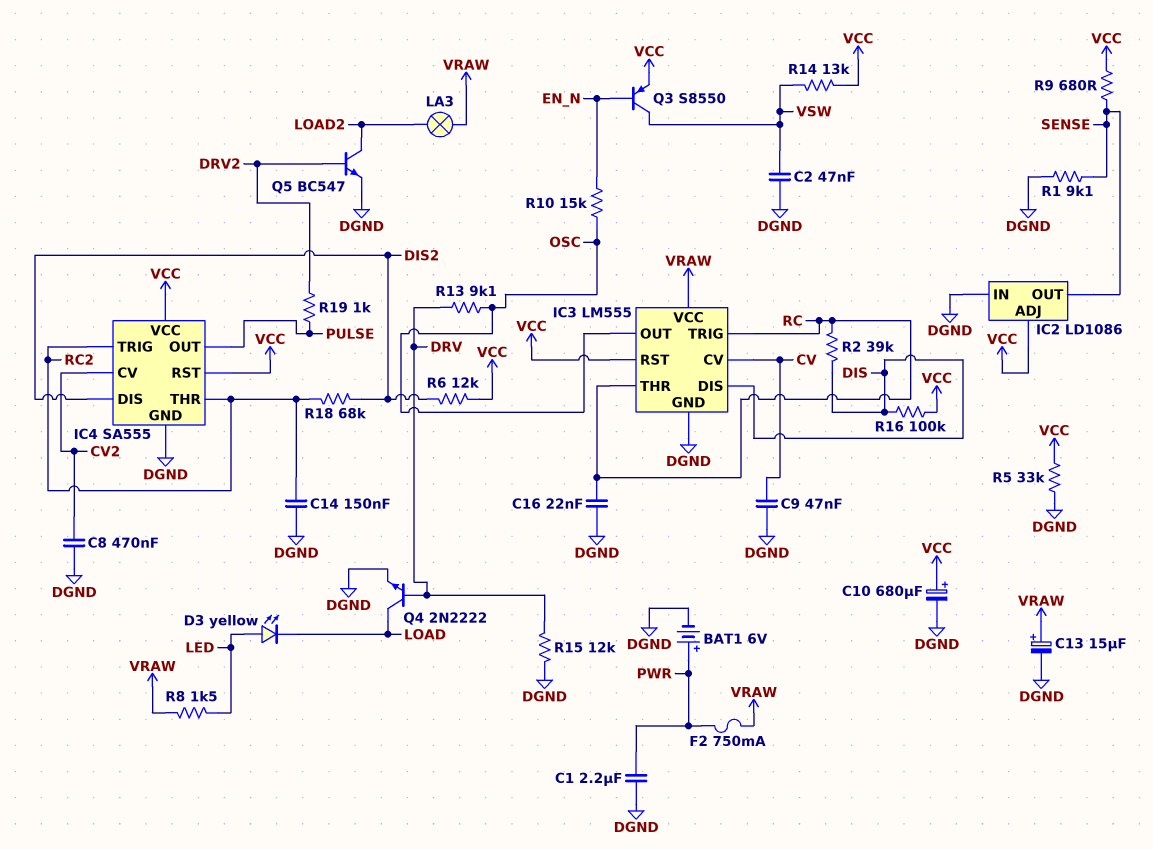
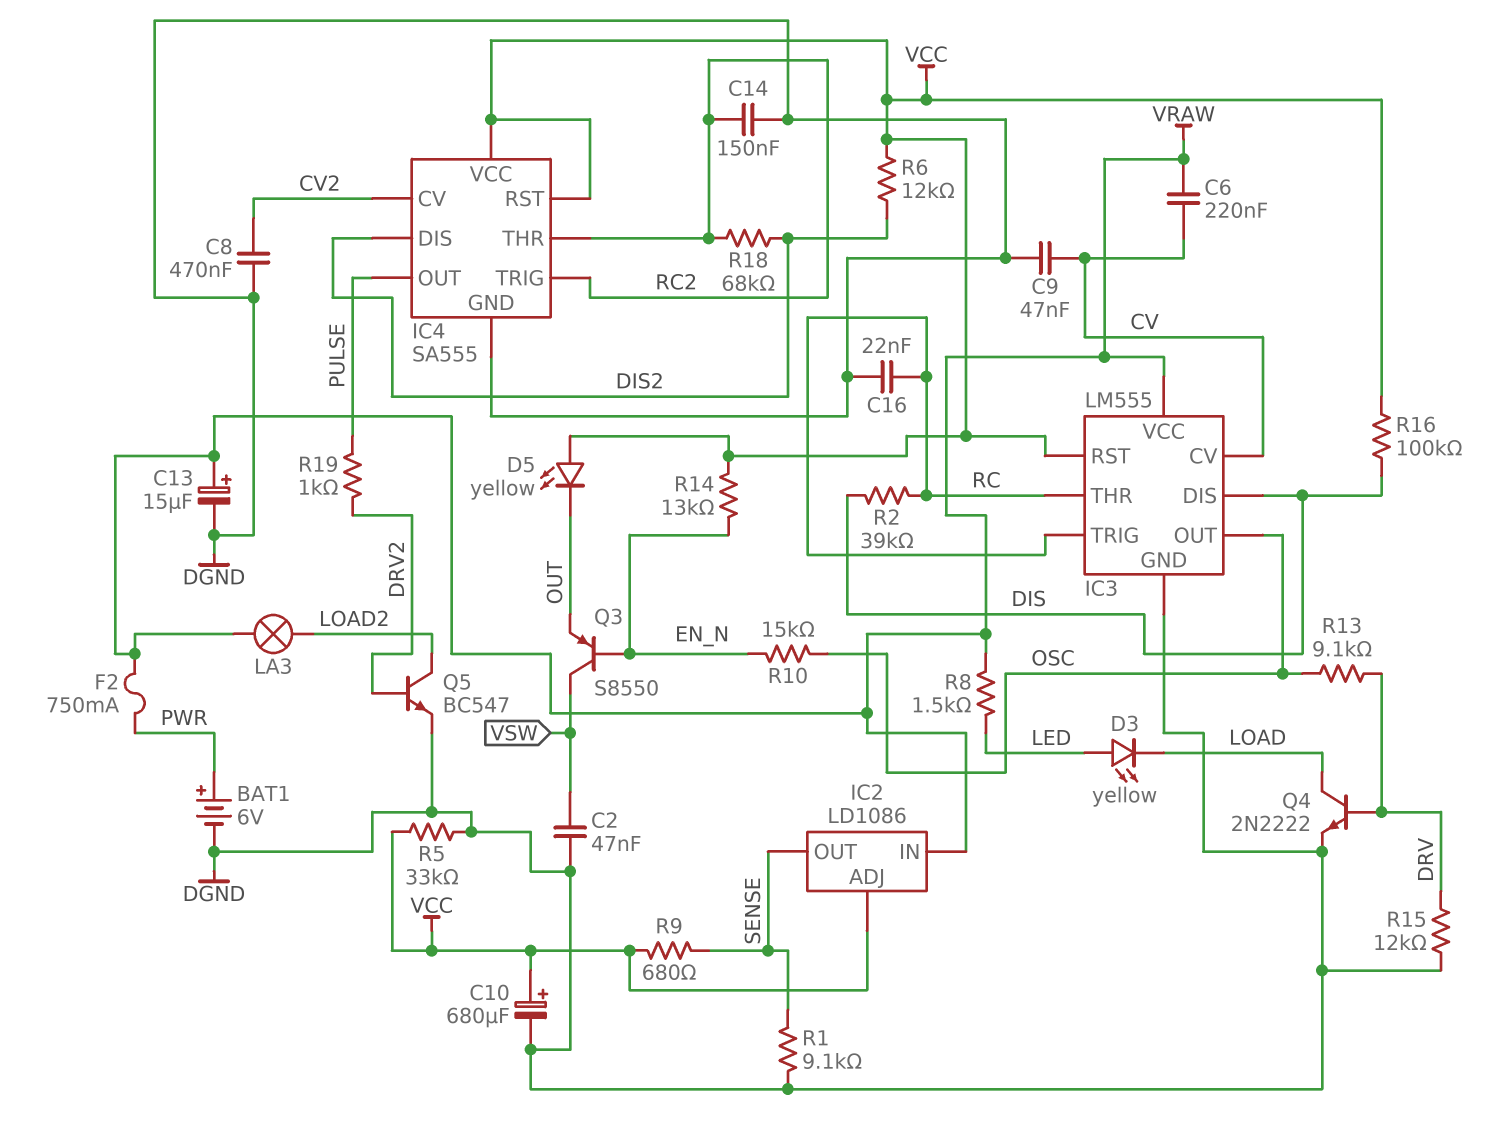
C1: 2.2uF (DGND, PWR) -> none
C6: none -> 220nF (CV, VRAW)
D5: none -> LED yellow (A VCC, K OUT)
IC2 pin IN: DGND -> VRAW
Q3: PNP S8550 (B EN_N, C VSW, E VCC) -> PNP S8550 (B EN_N, C VSW, E OUT)
R14: 13k (VCC, VSW) -> 13k (EN_N, VCC)

